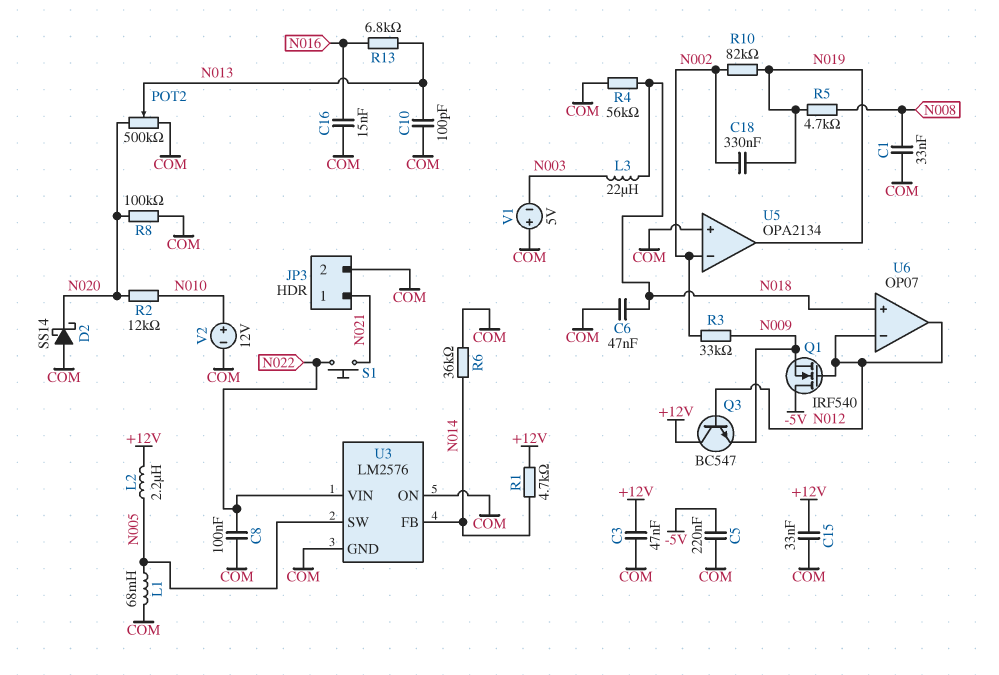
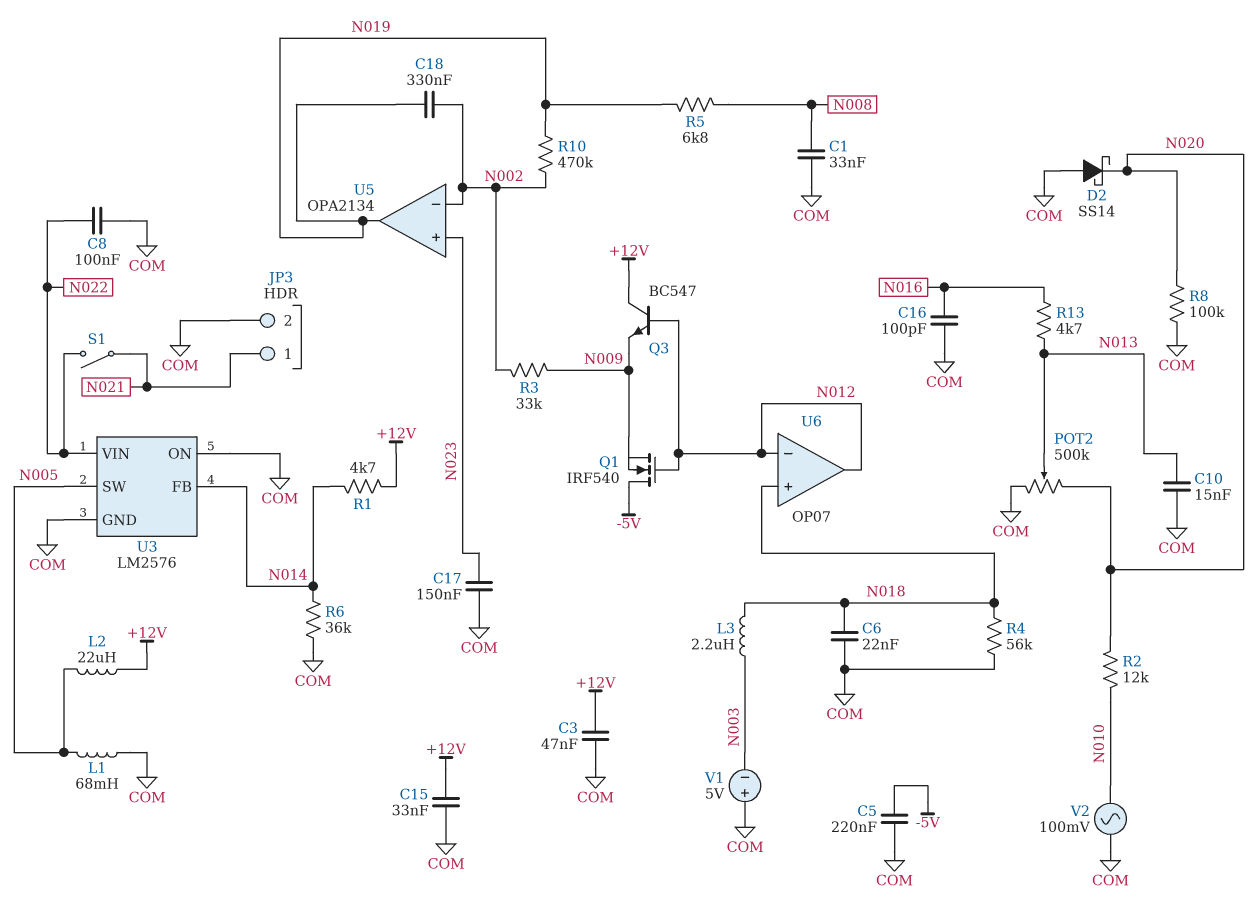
C6: 47nF (COM, N018) -> 22nF (COM, N018)
C10: 100pF (COM, N013) -> 15nF (COM, N013)
C16: 15nF (COM, N016) -> 100pF (COM, N016)
C17: none -> 150nF (COM, N023)
L2: 2.2uH (+12V, N005) -> 22uH (+12V, N005)
L3: 22uH (N003, N018) -> 2.2uH (N003, N018)
R5: 4.7k (N008, N019) -> 6.8k (N008, N019)
R10: 82k (N002, N019) -> 470k (N002, N019)
R13: 6.8k (N013, N016) -> 4.7k (N013, N016)
S1: button (N021, N022) -> switch (N021, N022)
U5 pin in+: COM -> N023
V2: 12V (plus N010, minus COM) -> AC 100mV (COM, N010)

